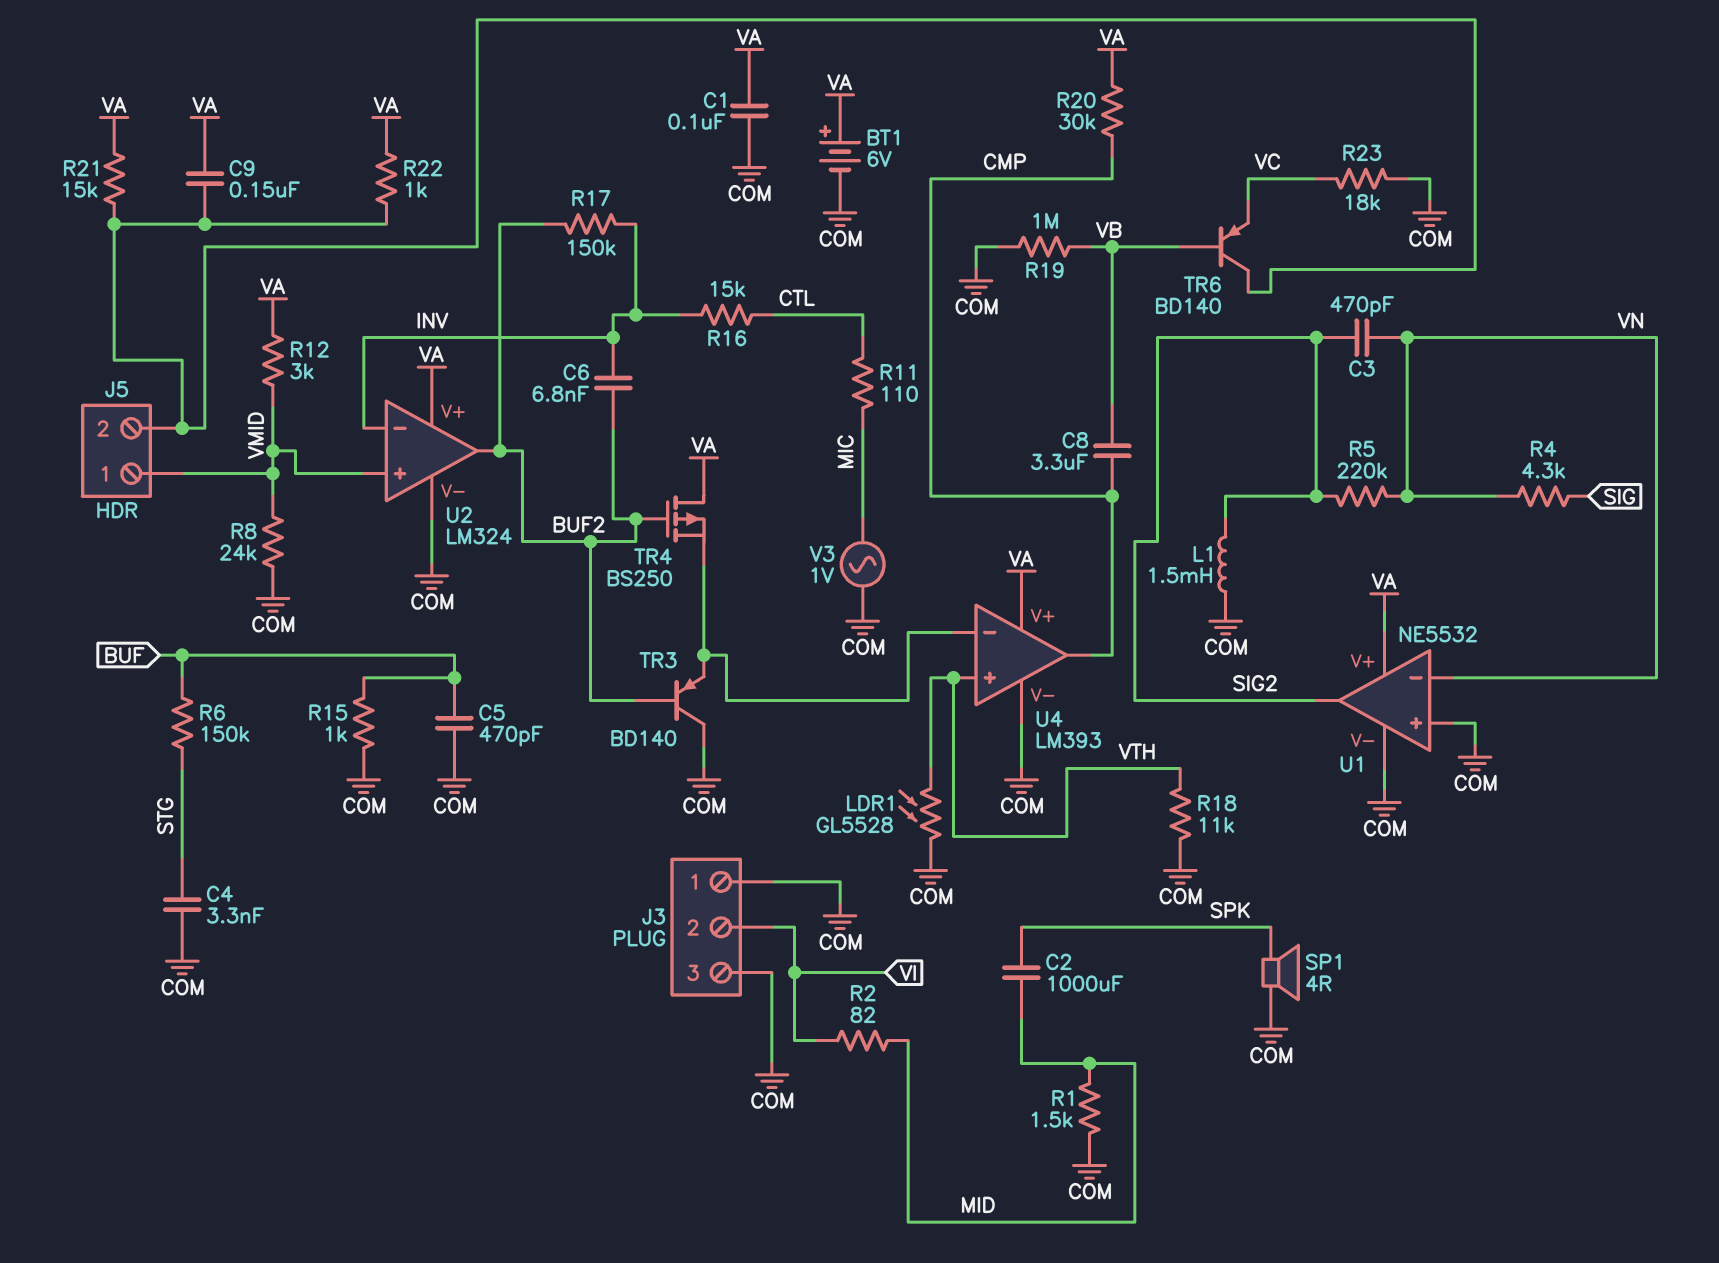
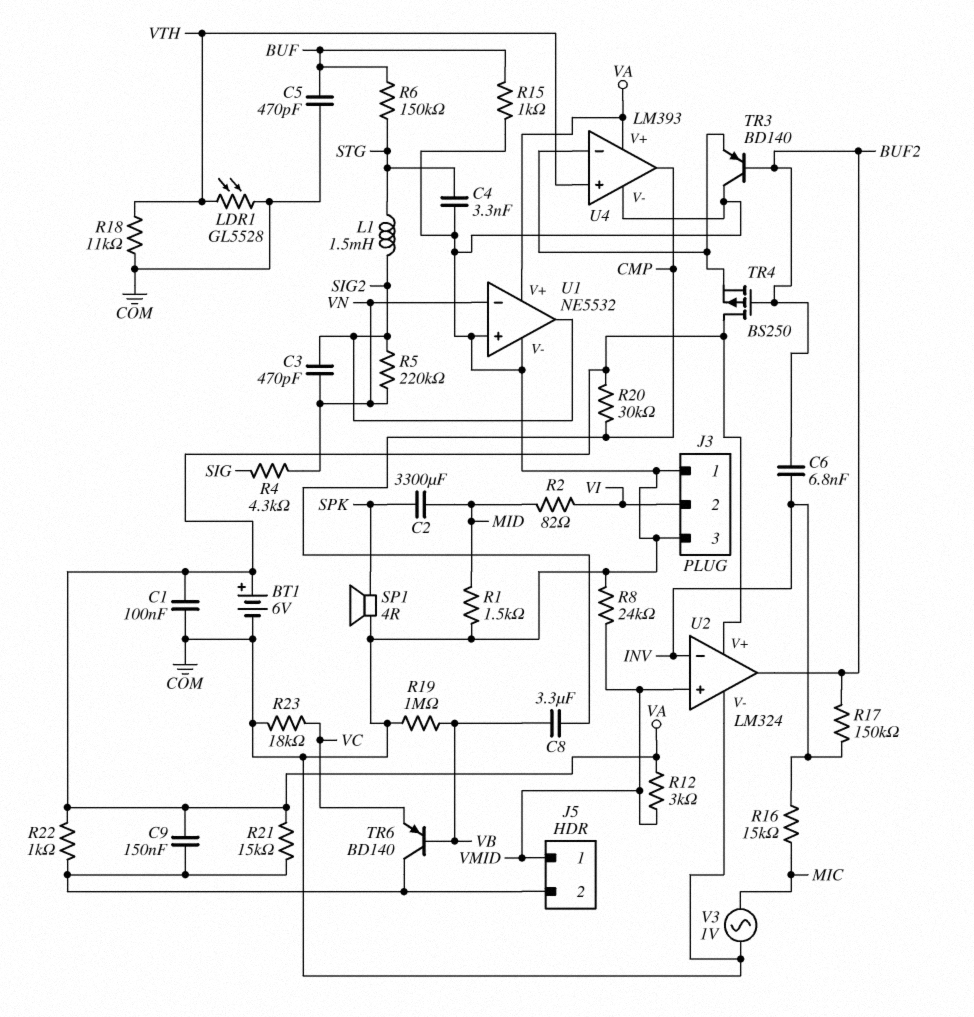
C2: 1000uF (MID, SPK) -> 3300uF (MID, SPK)
L1: 1.5mH (COM, SIG2) -> 1.5mH (SIG2, STG)
R11: 110 (CTL, MIC) -> none
R16: 15k (CTL, INV) -> 15k (INV, MIC)

